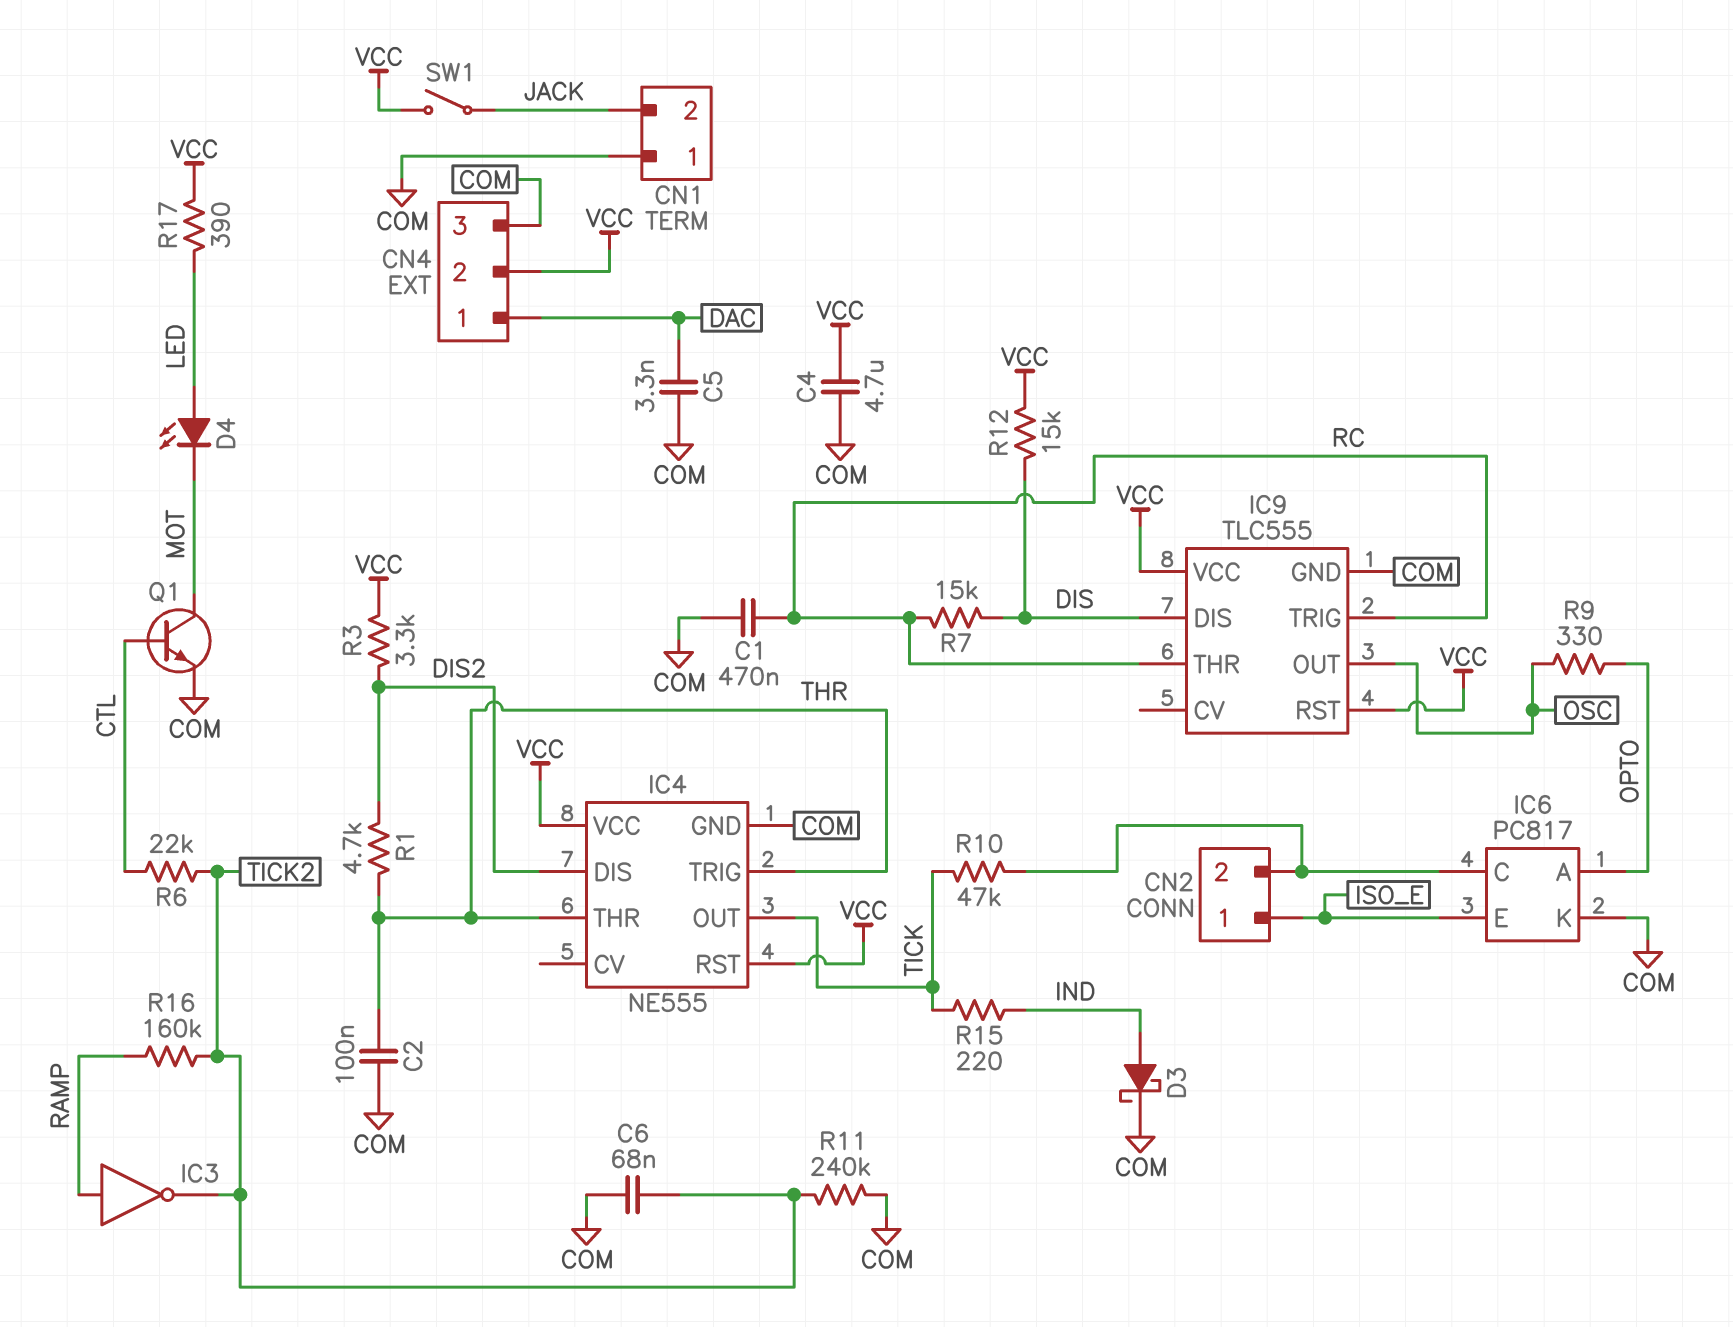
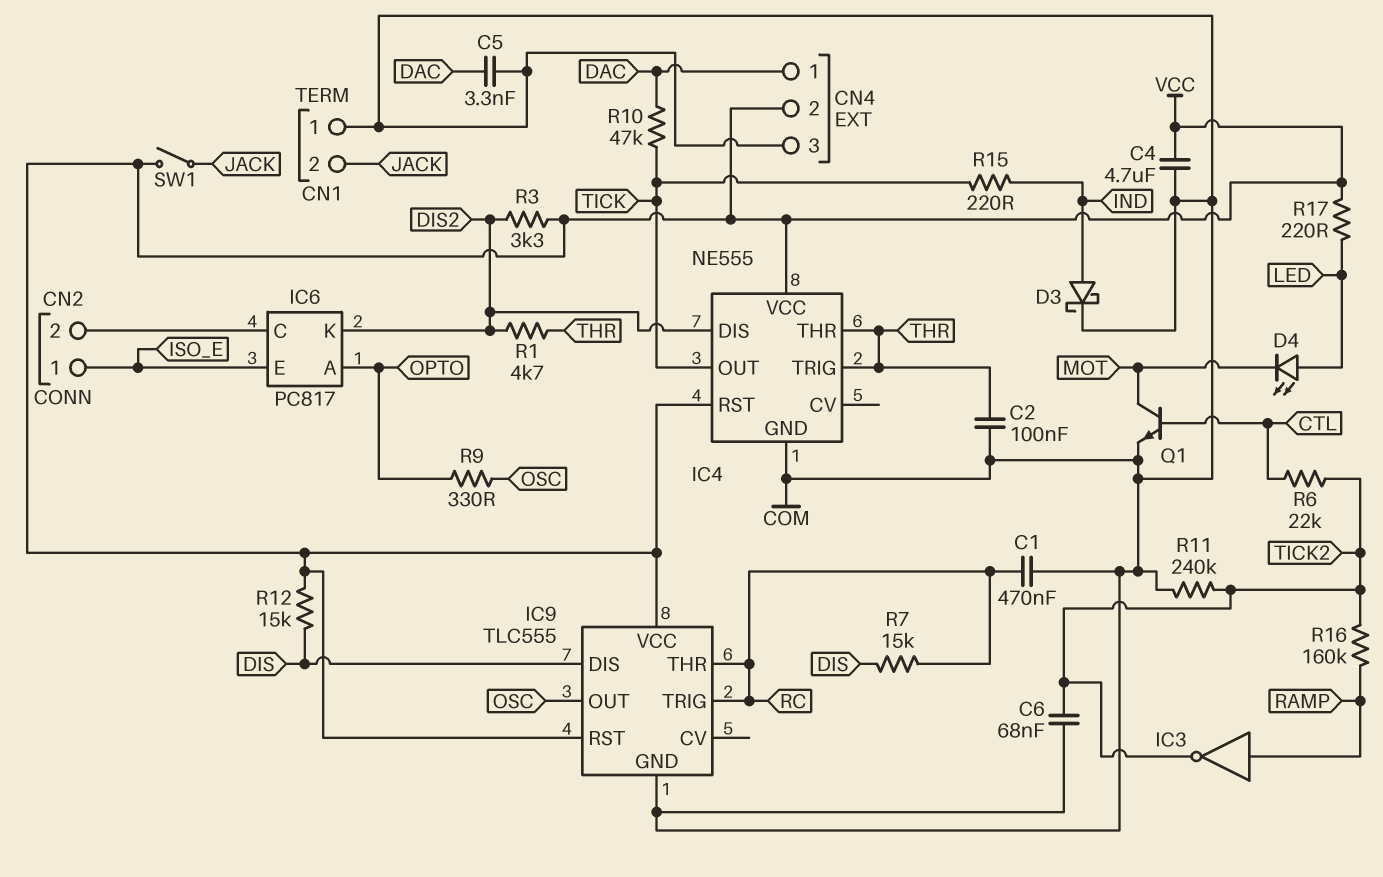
IC6 pin K: COM -> DIS2
R10: 47k (CN2/2, TICK) -> 47k (DAC, TICK)
R17: 390 (LED, VCC) -> 220 (LED, VCC)

